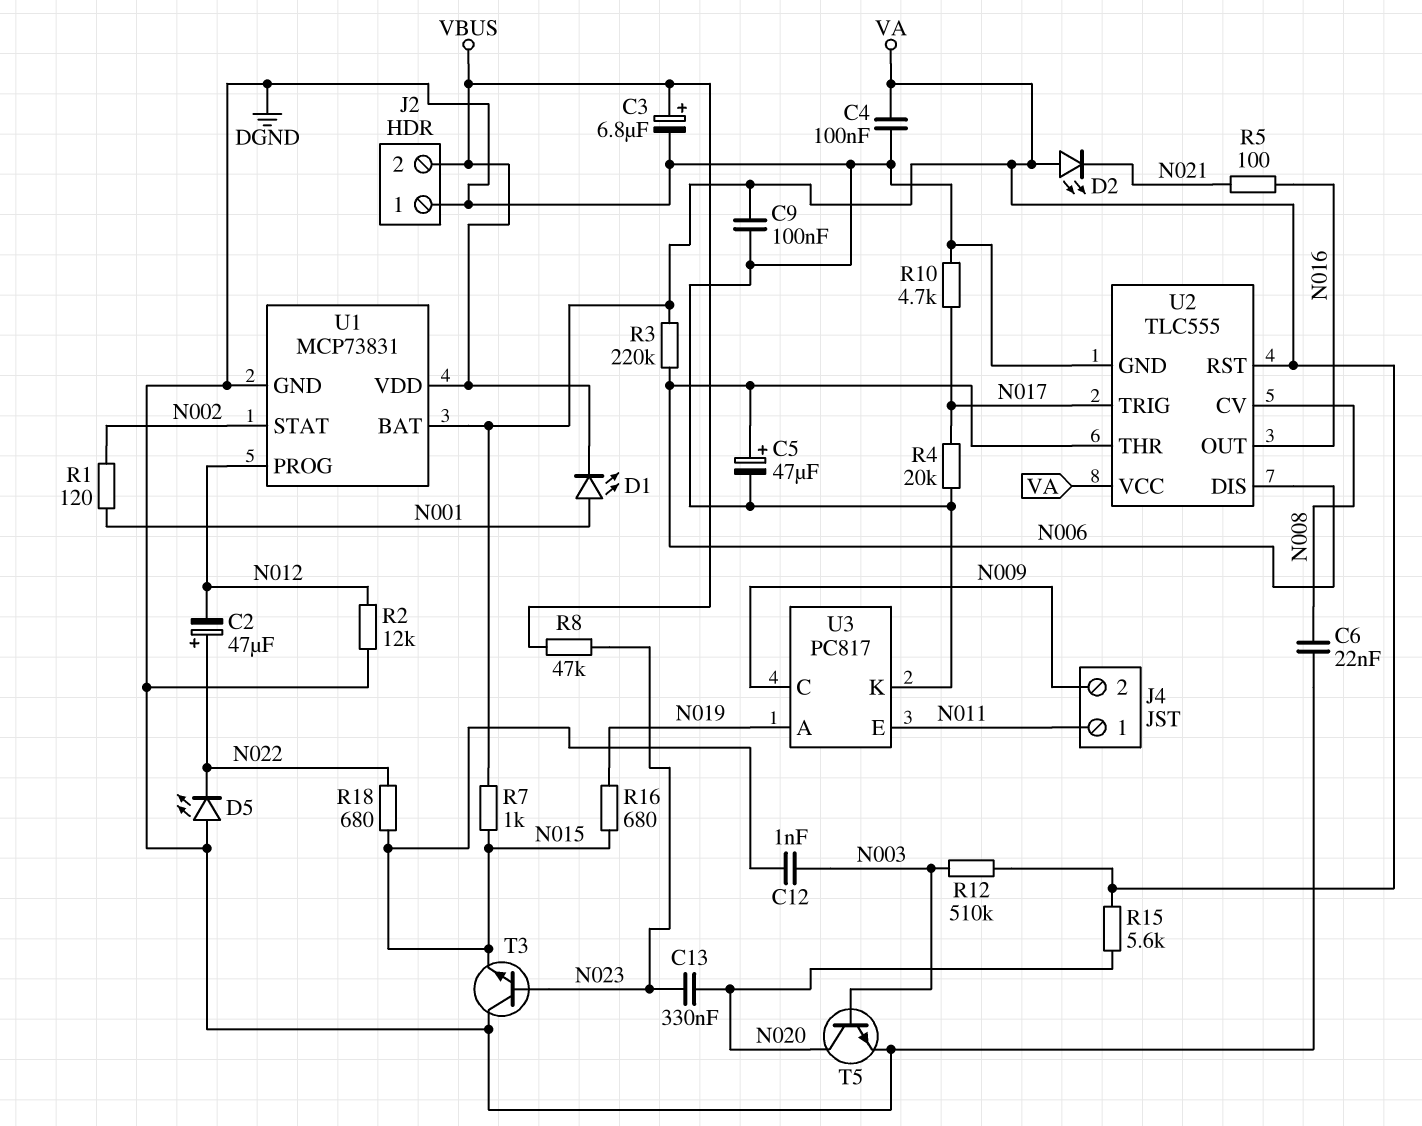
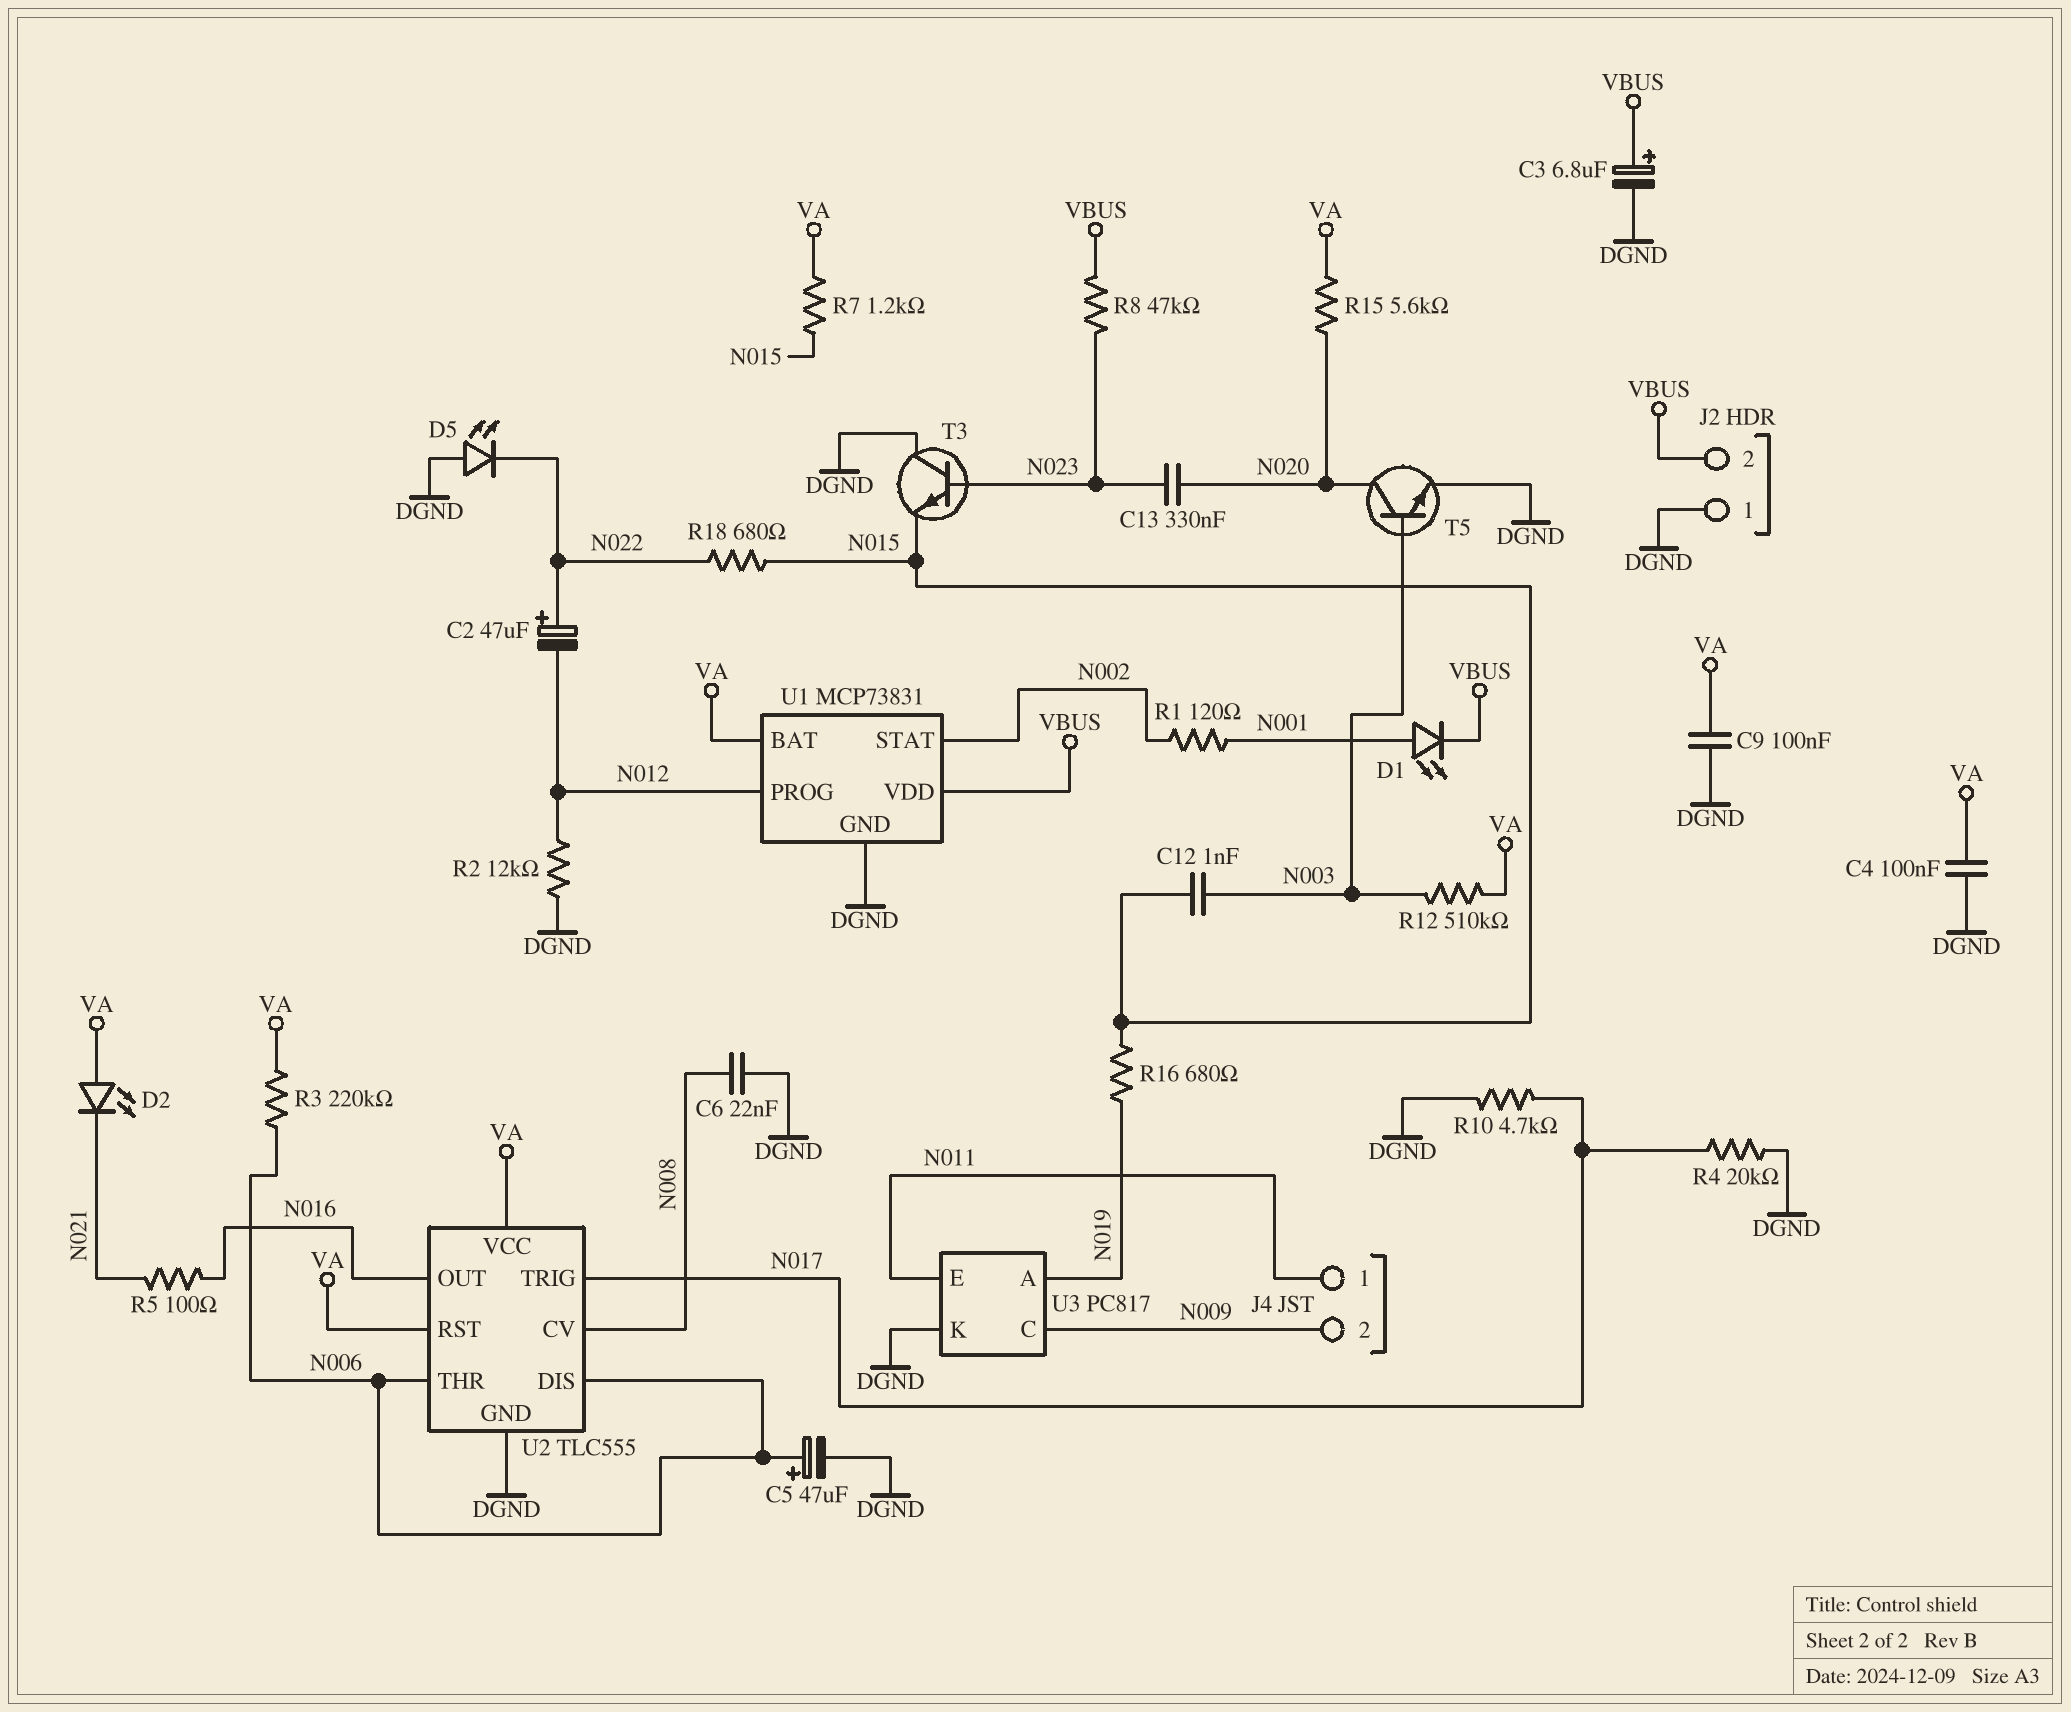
R7: 1k (N015, VA) -> 1.2k (N015, VA)

